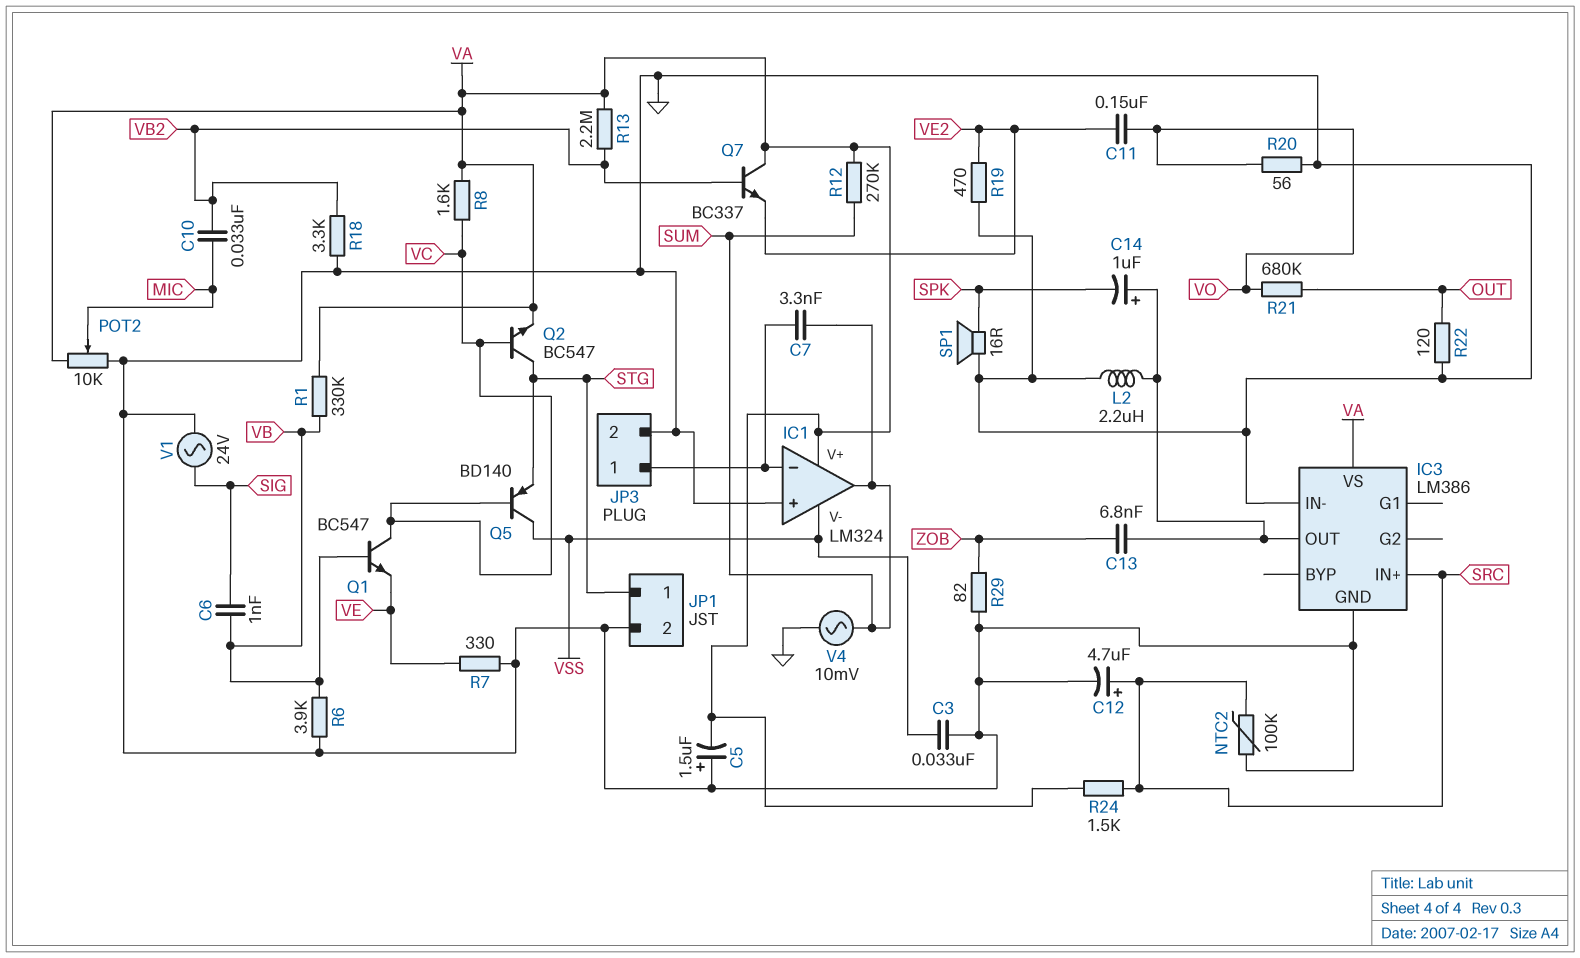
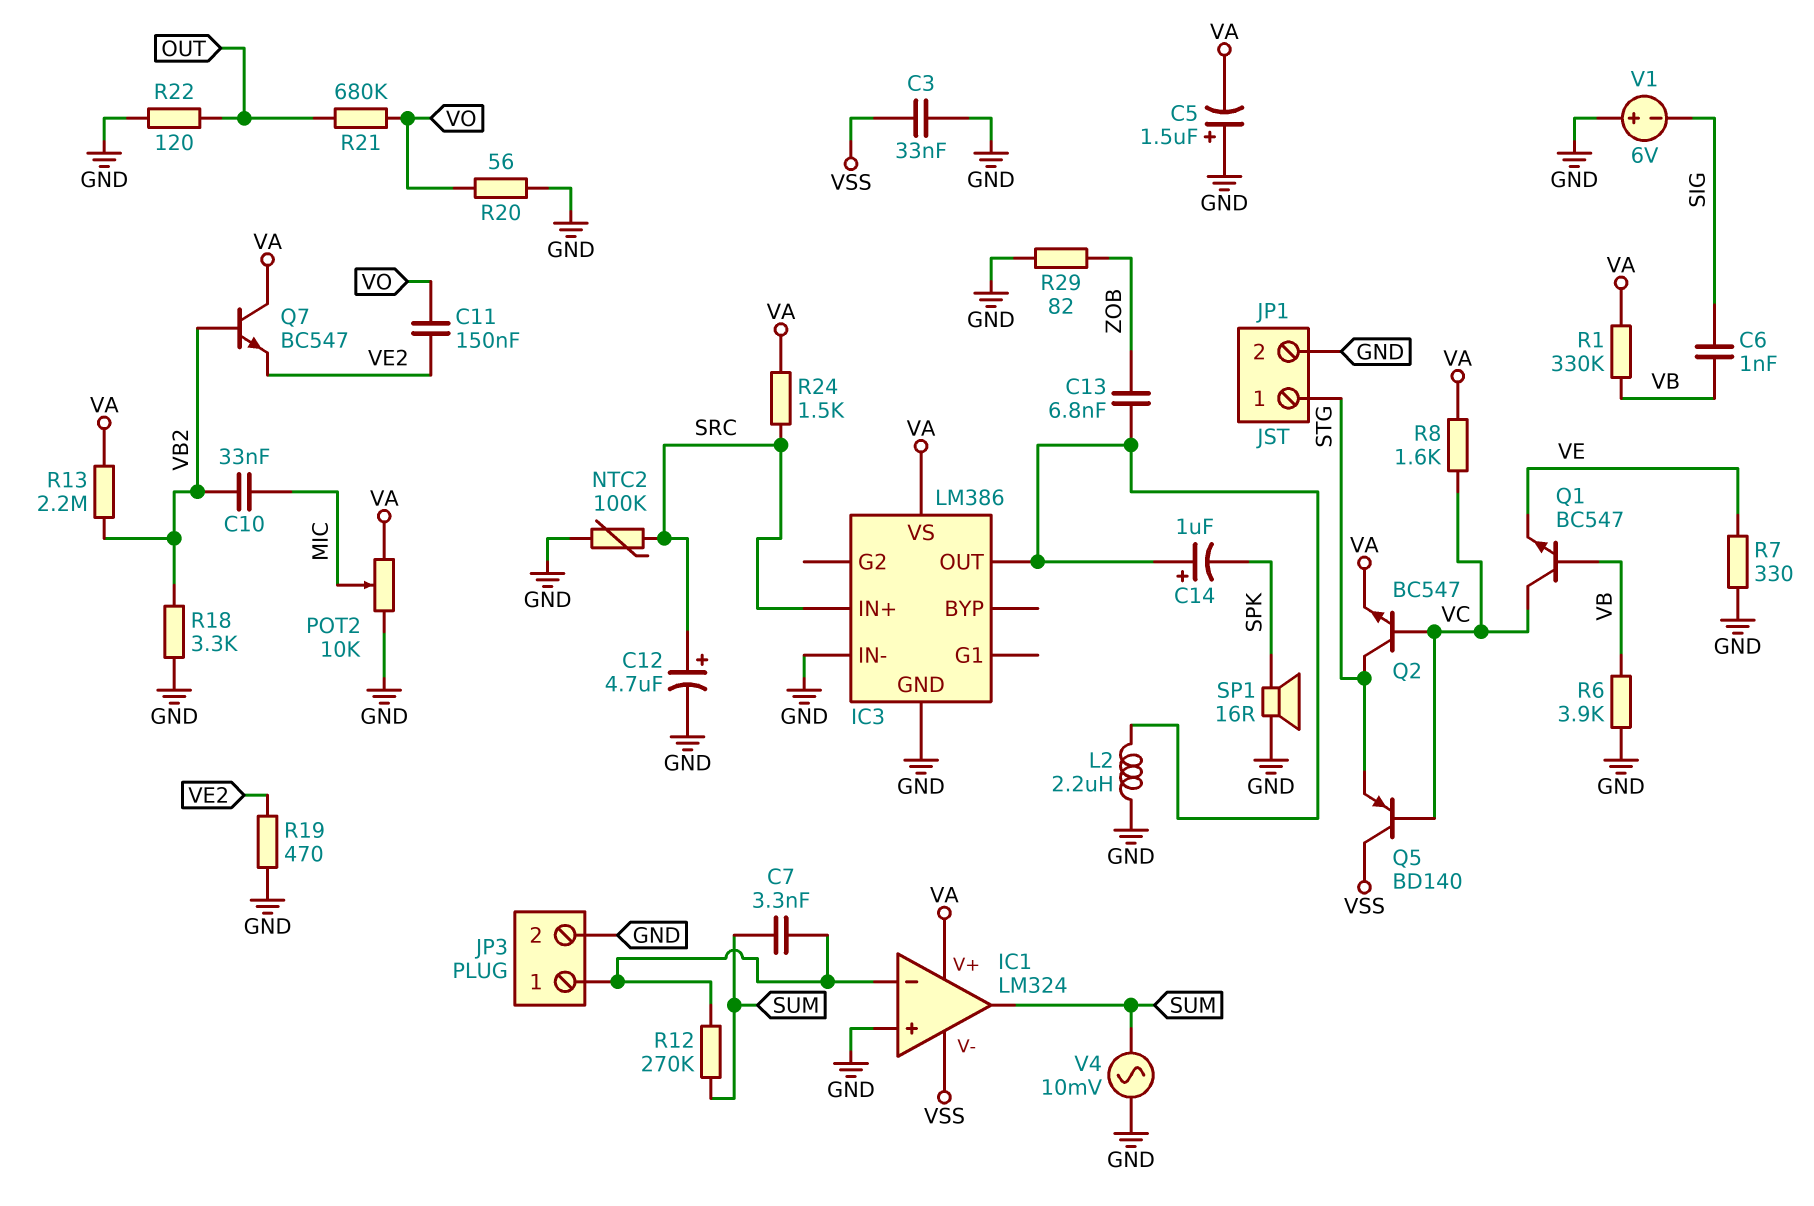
Q7: NPN BC337 (B VB2, C VA, E VE2) -> NPN BC547 (B VB2, C VA, E VE2)
R12: 270k (SUM, VA) -> 270k (IC1/in-, SUM)
V1: AC 24V (GND, SIG) -> 6V (plus GND, minus SIG)

